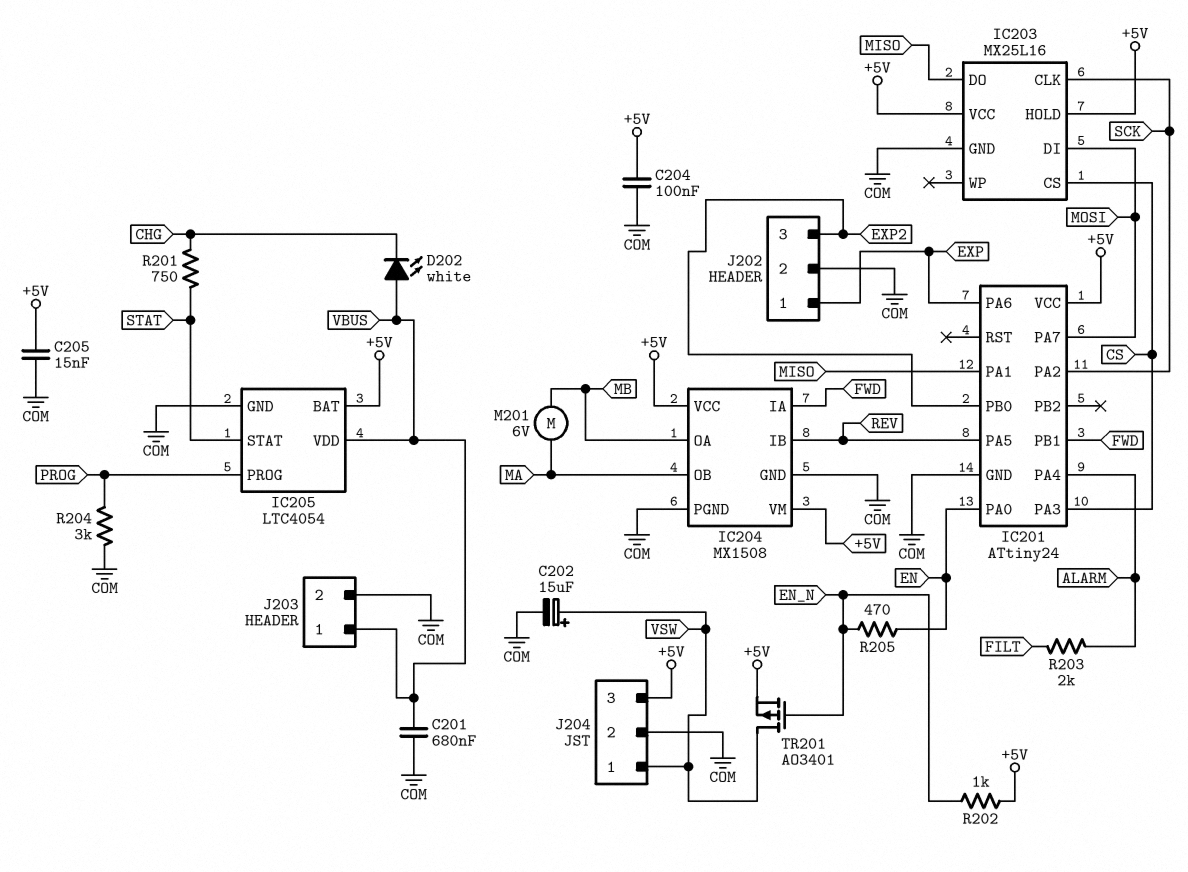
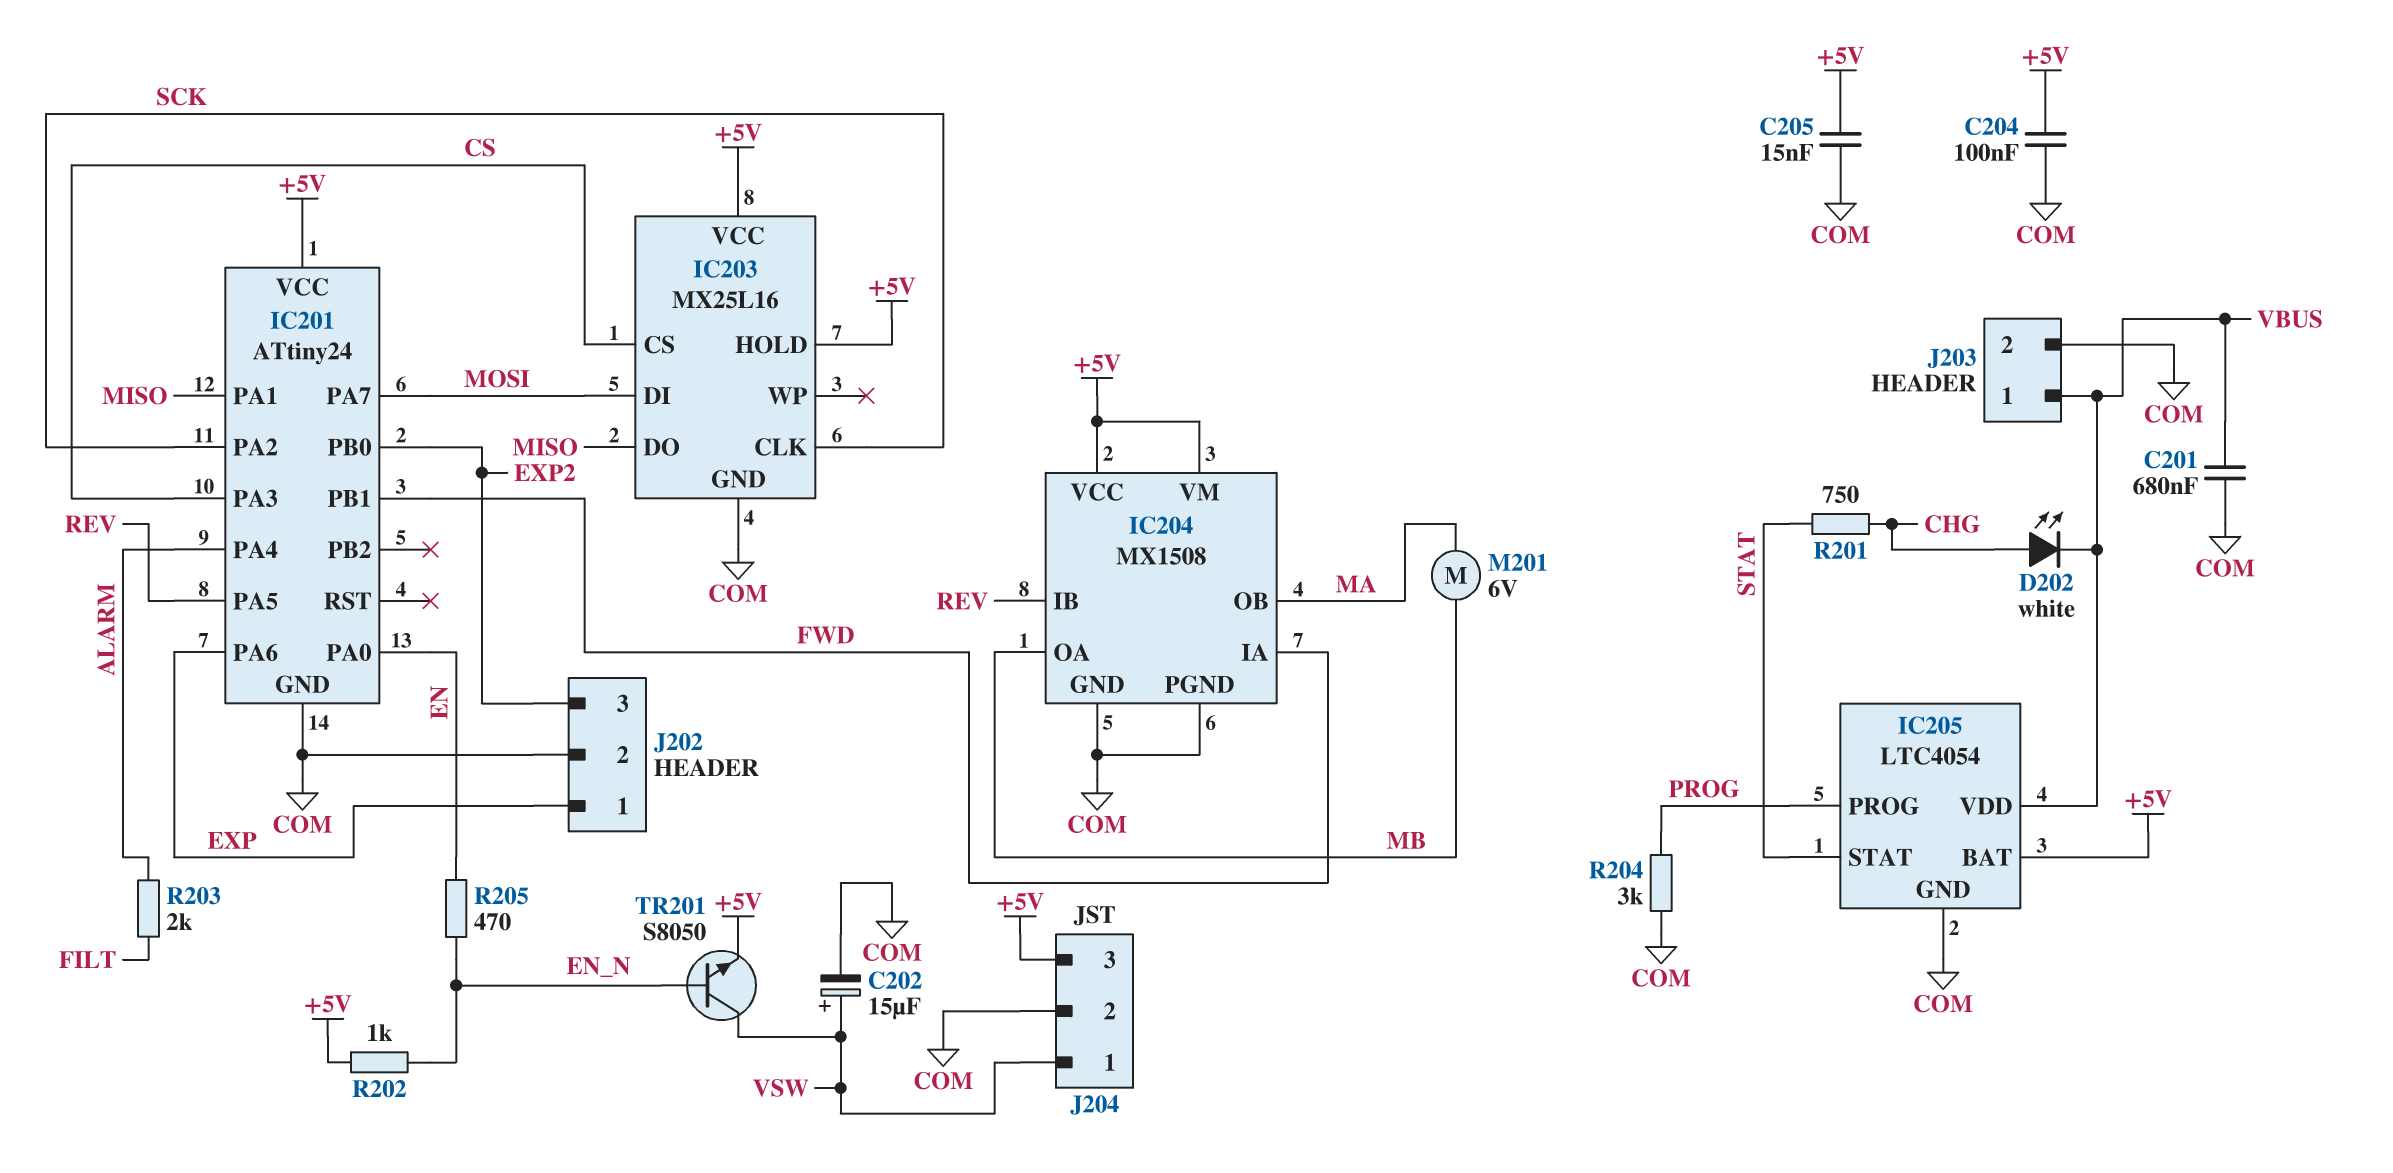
D202: LED white (A VBUS, K CHG) -> LED white (A CHG, K VBUS)
TR201: PMOS AO3401 (G EN_N, D VSW, S +5V) -> NPN S8050 (B EN_N, C VSW, E +5V)

